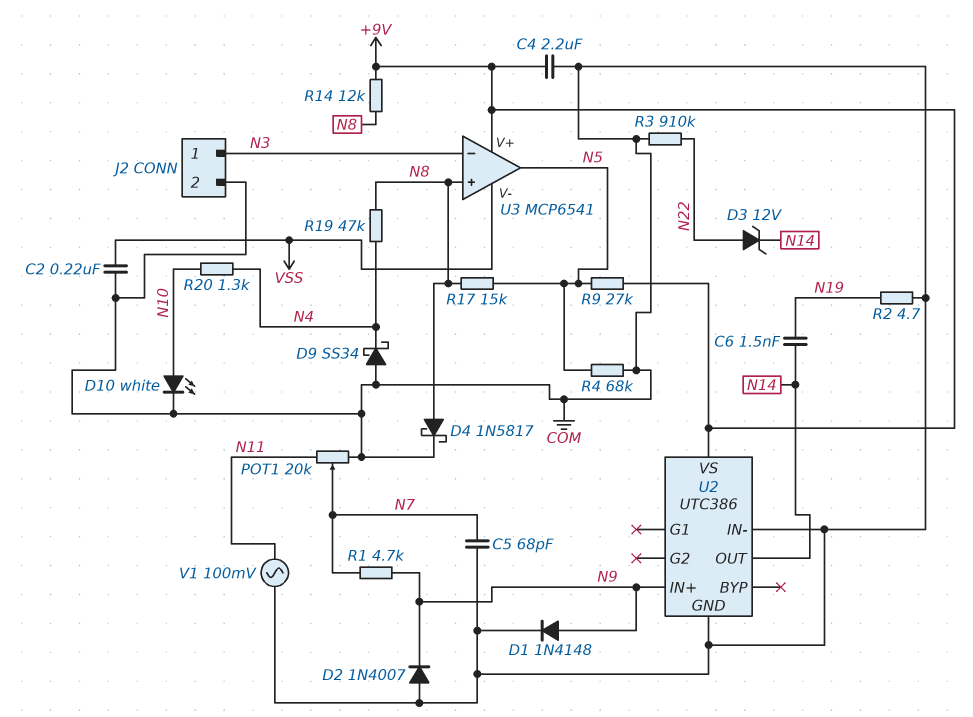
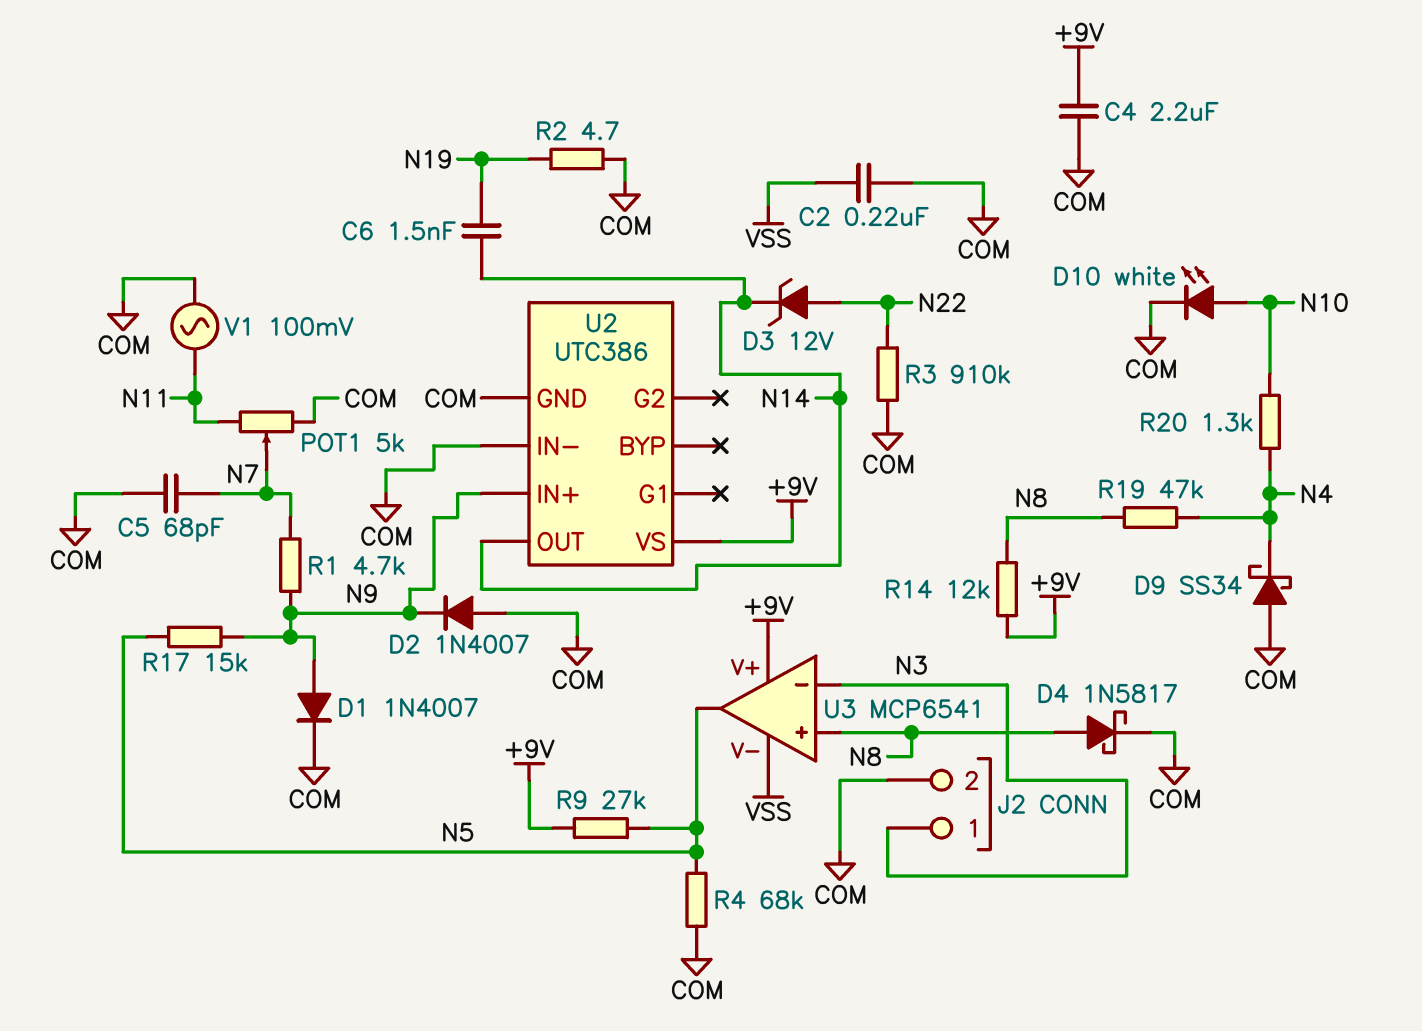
D1: diode 1N4148 (A N9, K COM) -> diode 1N4007 (A N9, K COM)
POT1: 20k (COM, N11, wiper N7) -> 5k (COM, N11, wiper N7)
R17: 15k (N5, N8) -> 15k (N5, N9)

